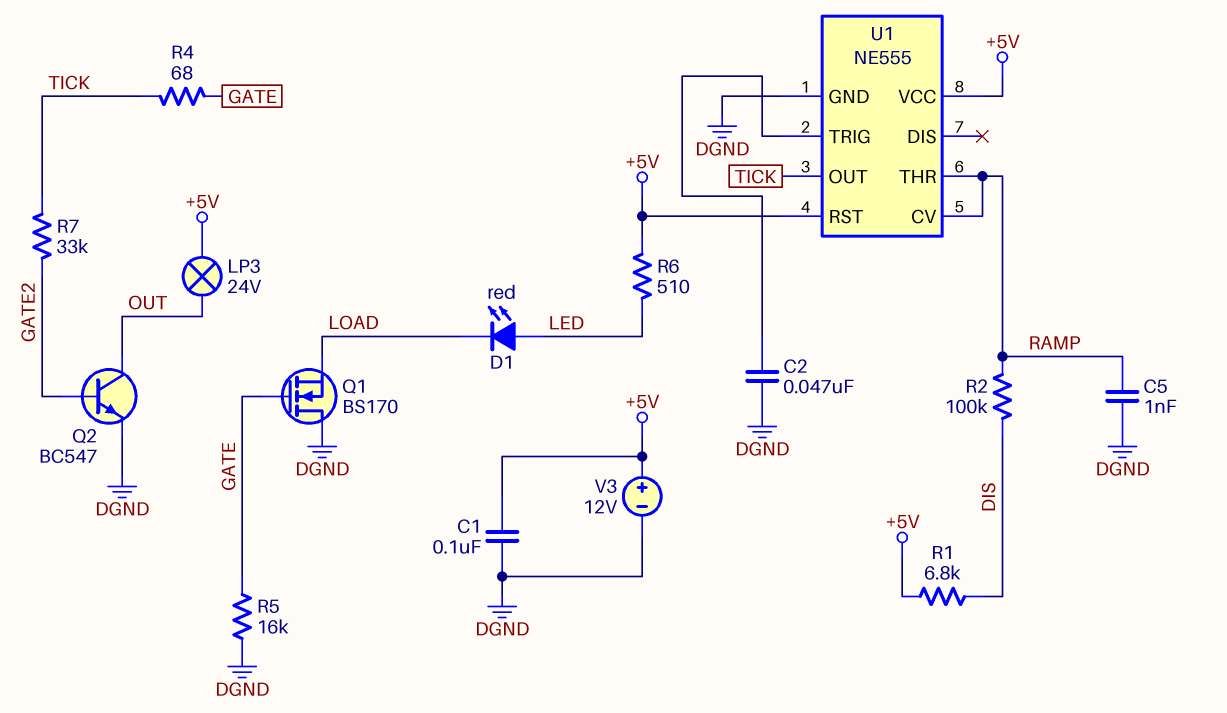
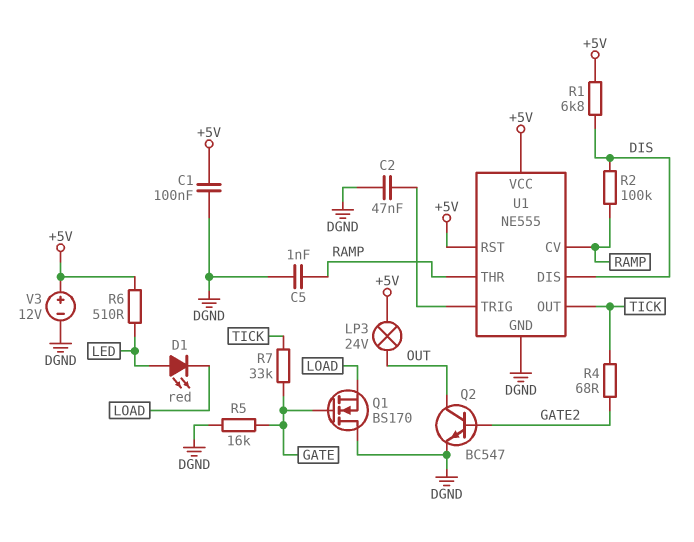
R4: 68 (GATE, TICK) -> 68 (GATE2, TICK)
R7: 33k (GATE2, TICK) -> 33k (GATE, TICK)
U1 pin DIS: none -> DIS

